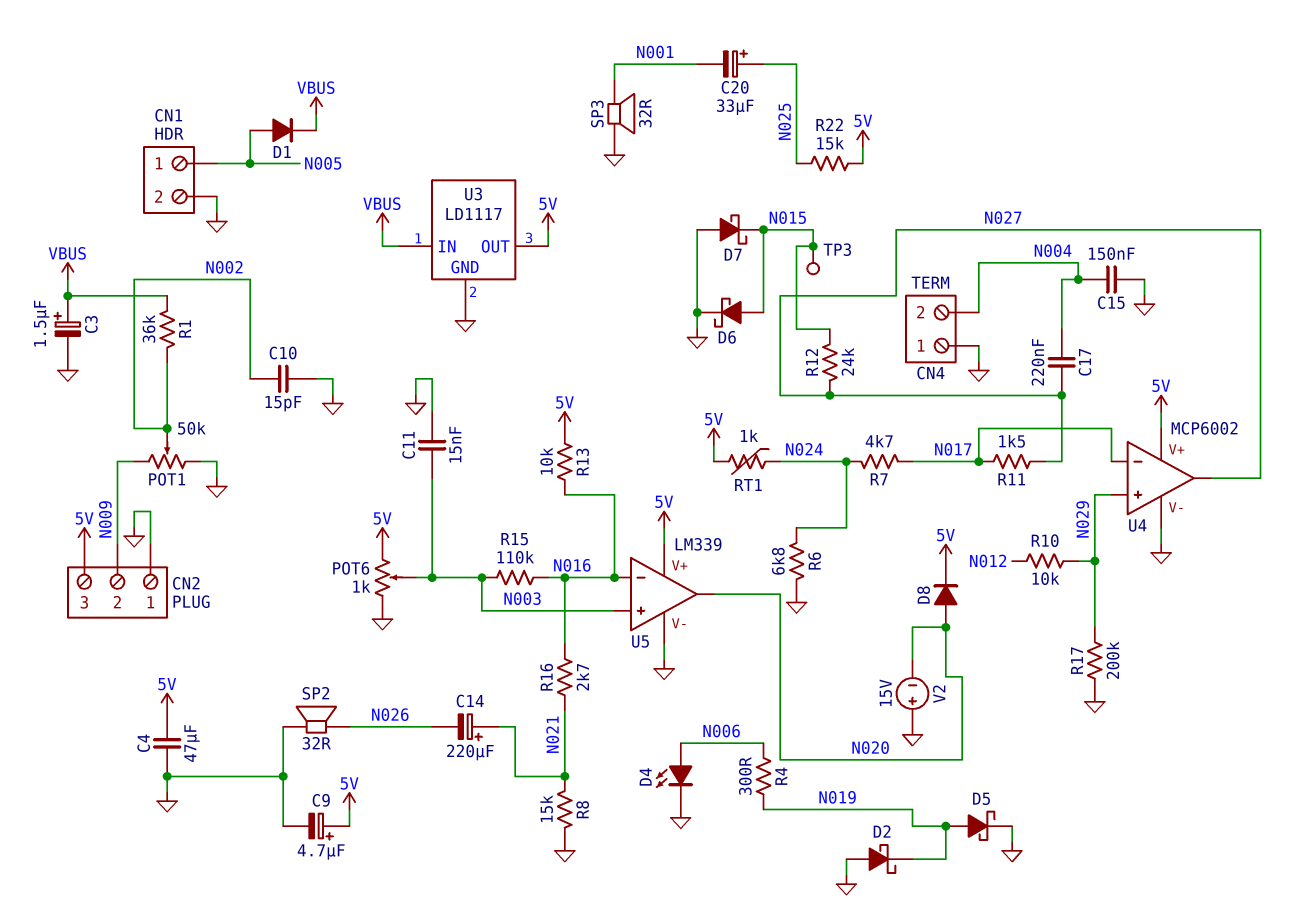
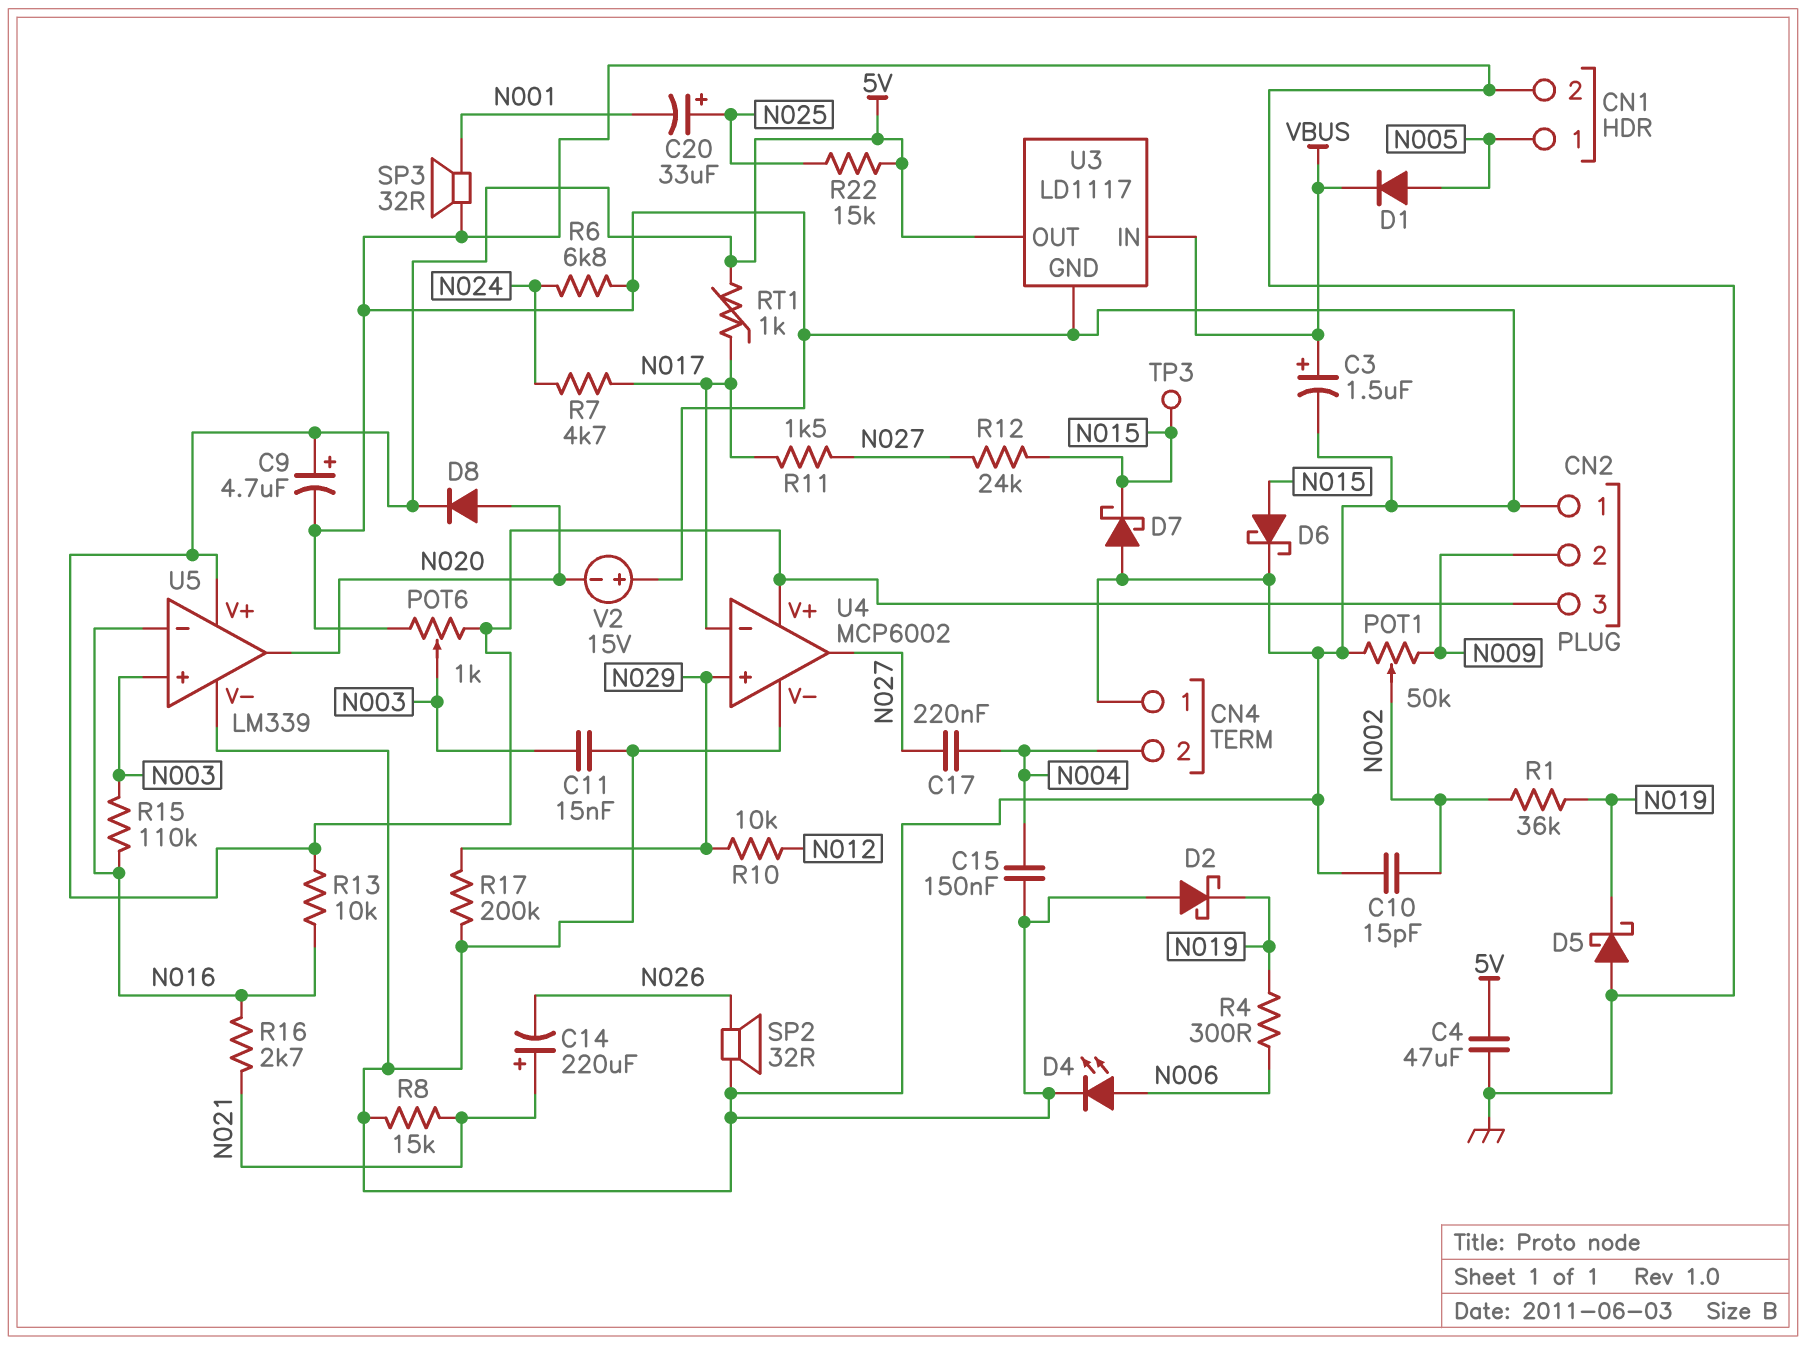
D5: schottky (A N019, K GND) -> schottky (A GND, K N019)
R1: 36k (N002, VBUS) -> 36k (N002, N019)
RT1: 1k (5V, N024) -> 1k (5V, N017)

